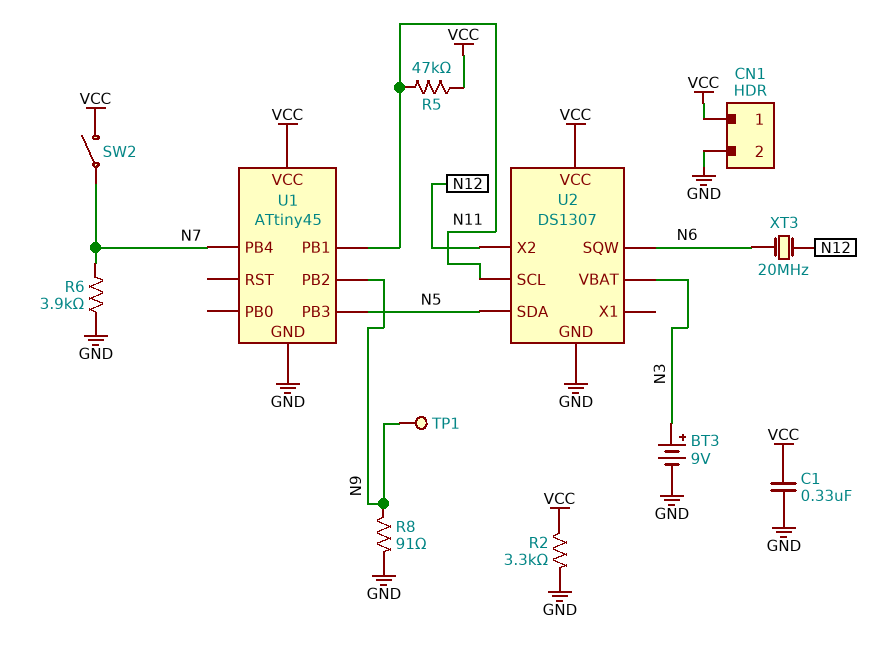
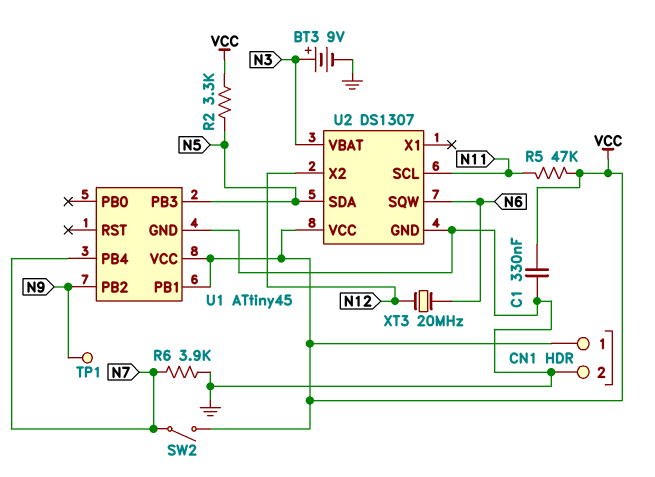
R2: 3.3k (GND, VCC) -> 3.3k (N5, VCC)
R8: 91 (GND, N9) -> none
U1 pin PB1: N11 -> VCC

